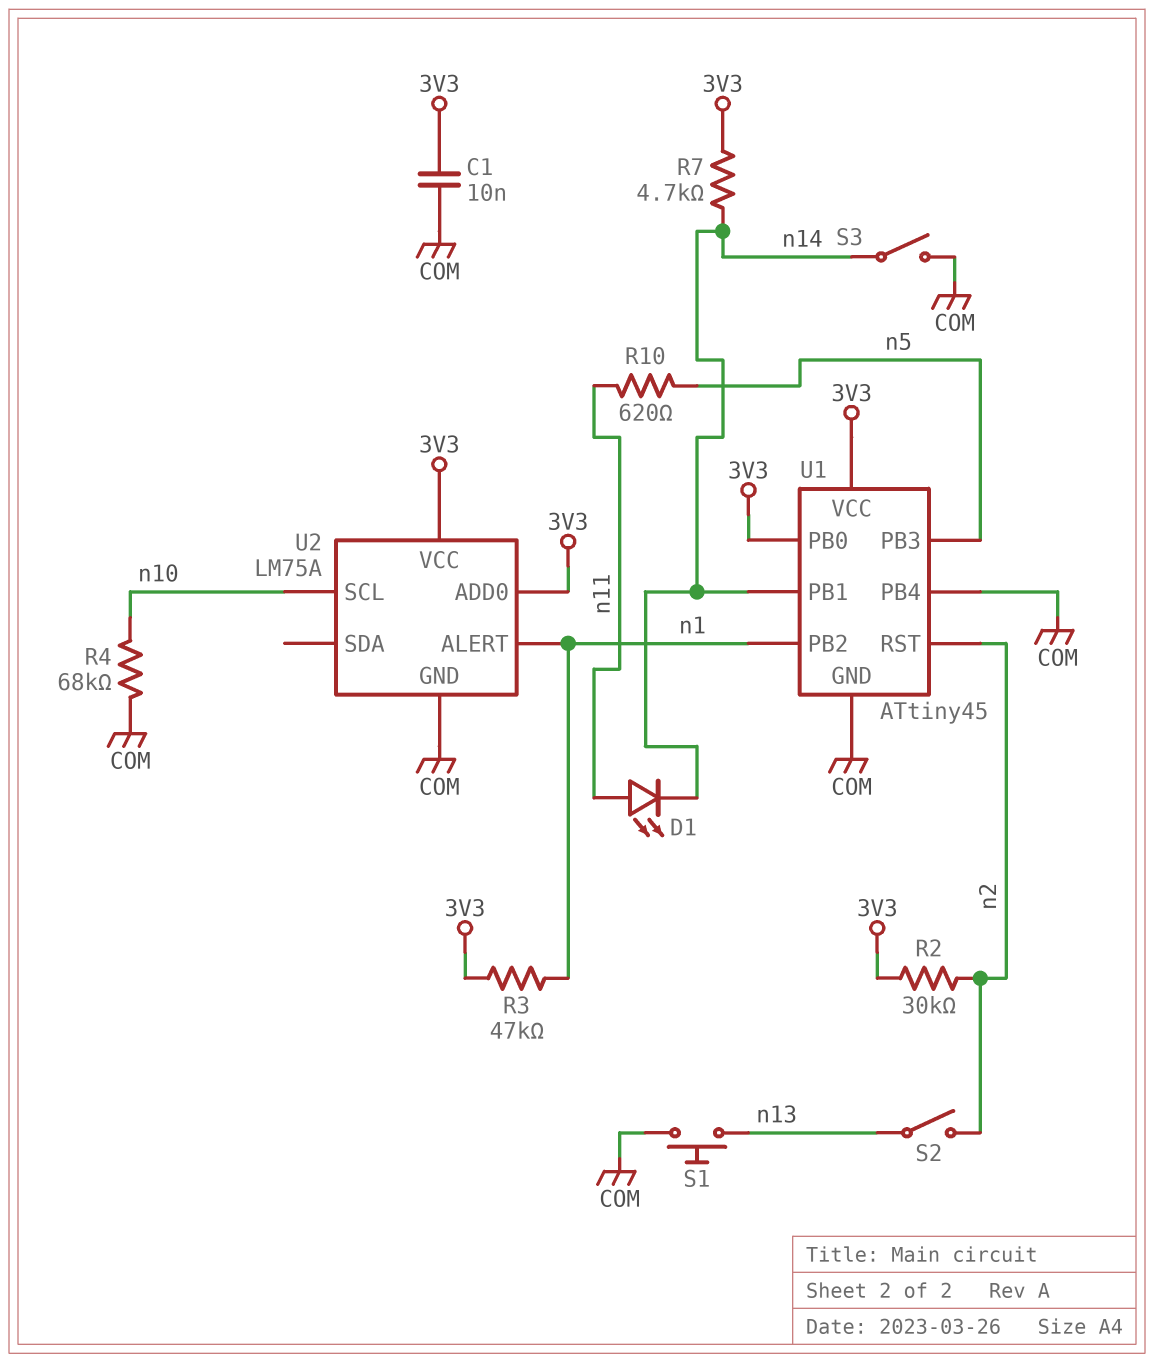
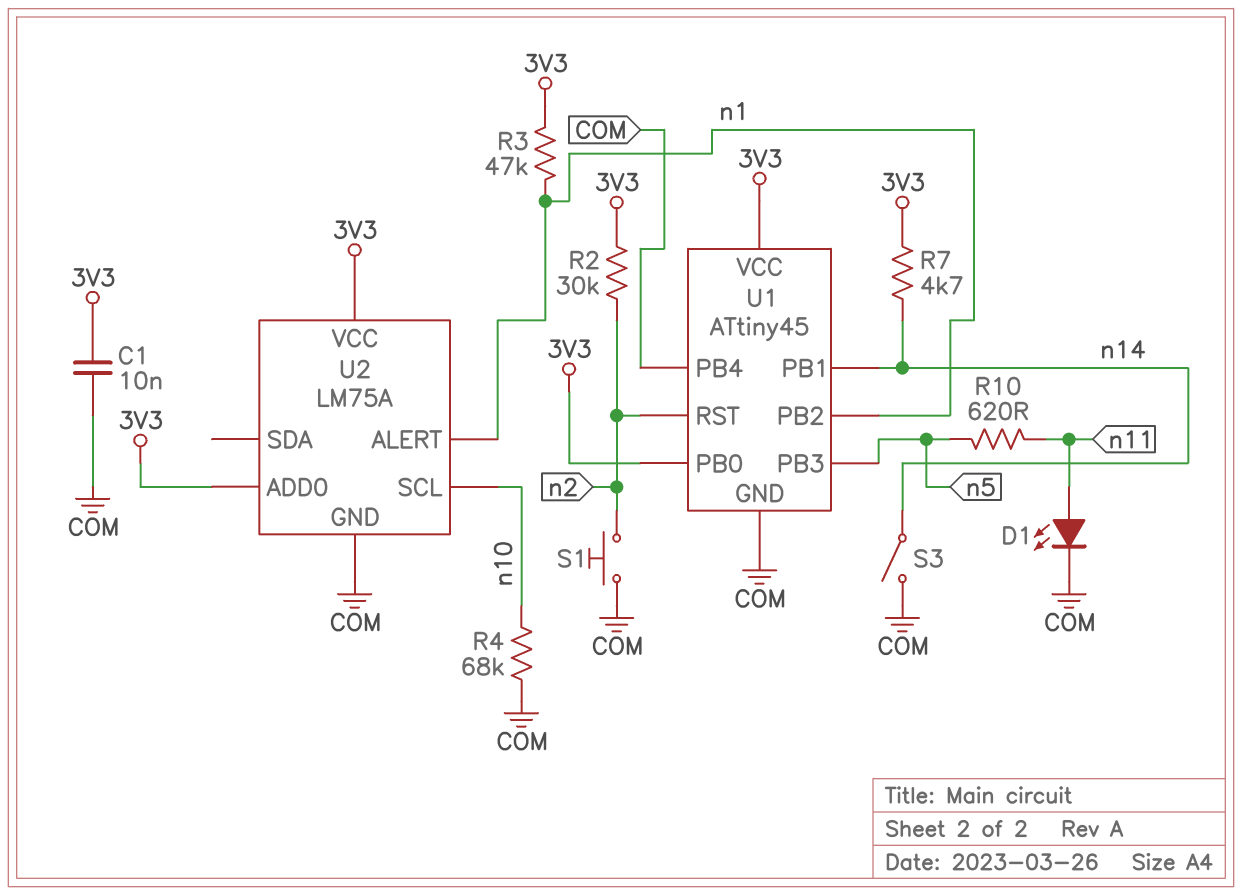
D1: LED (A n11, K n14) -> LED (A n11, K COM)
S1: button (COM, n13) -> button (COM, n2)
S2: switch (n2, n13) -> none

